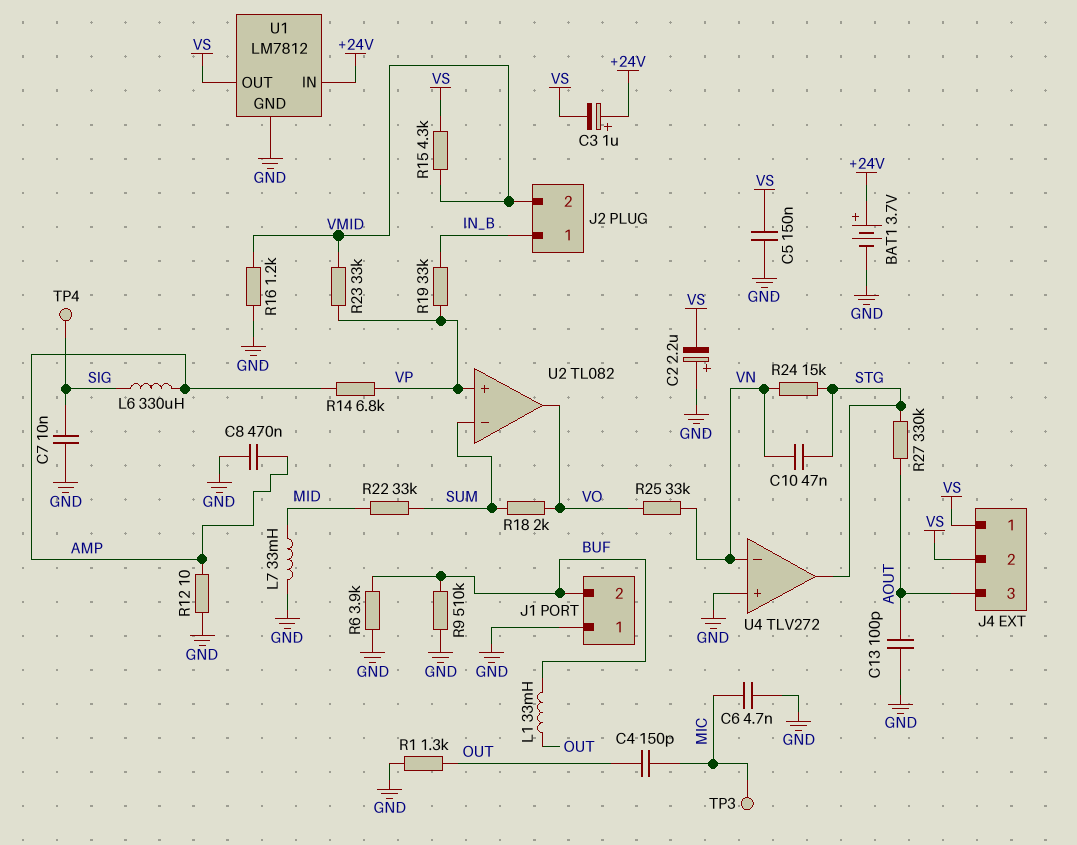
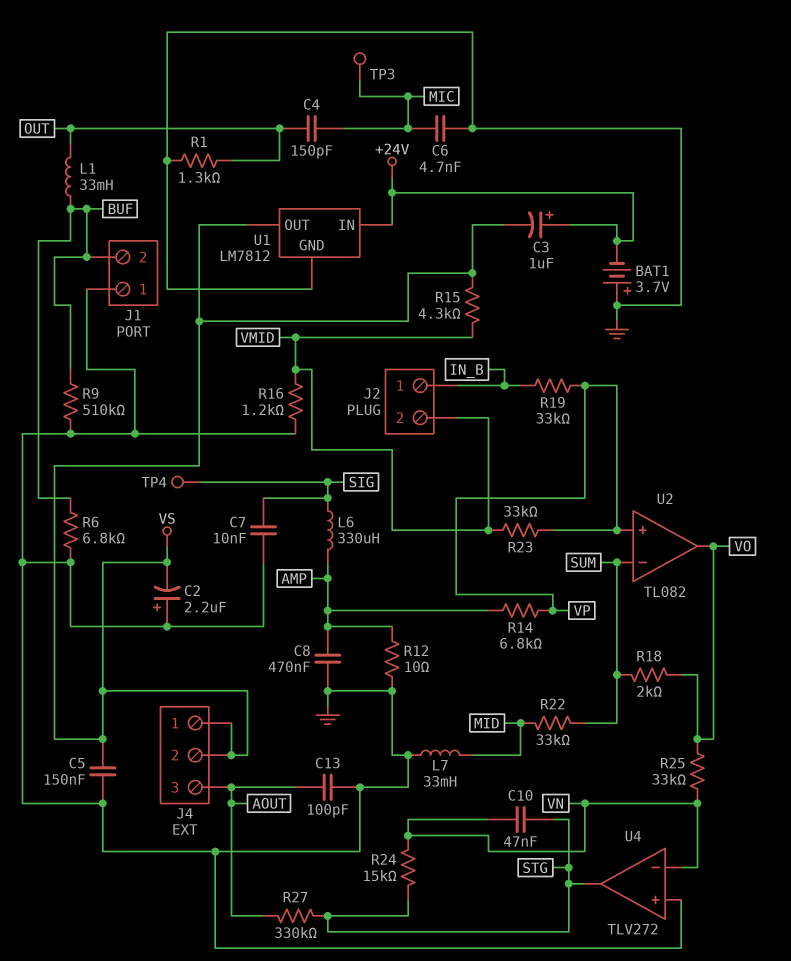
BAT1: 3.7V (plus +24V, minus GND) -> 3.7V (plus GND, minus +24V)
R6: 3.9k (BUF, GND) -> 6.8k (BUF, GND)

